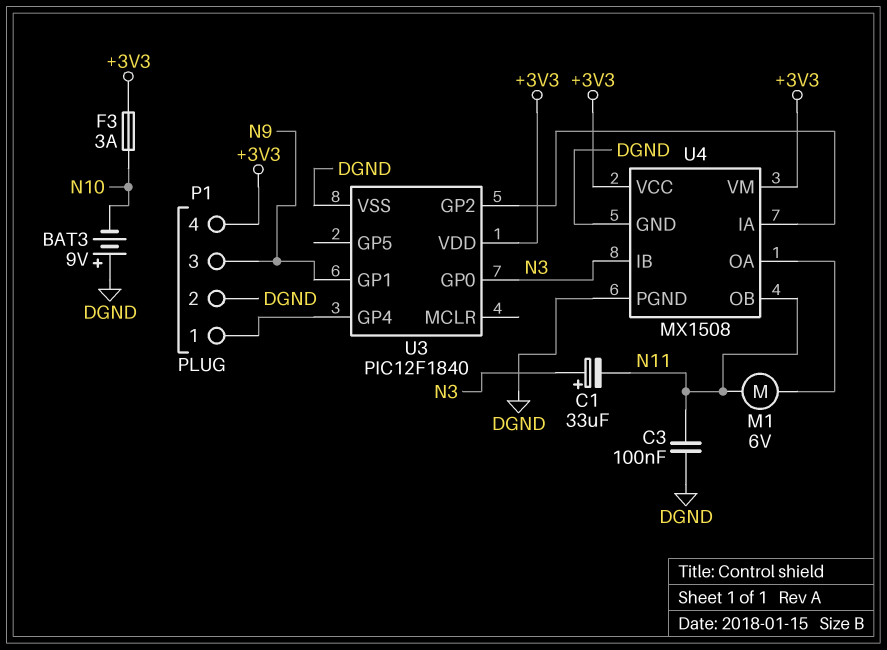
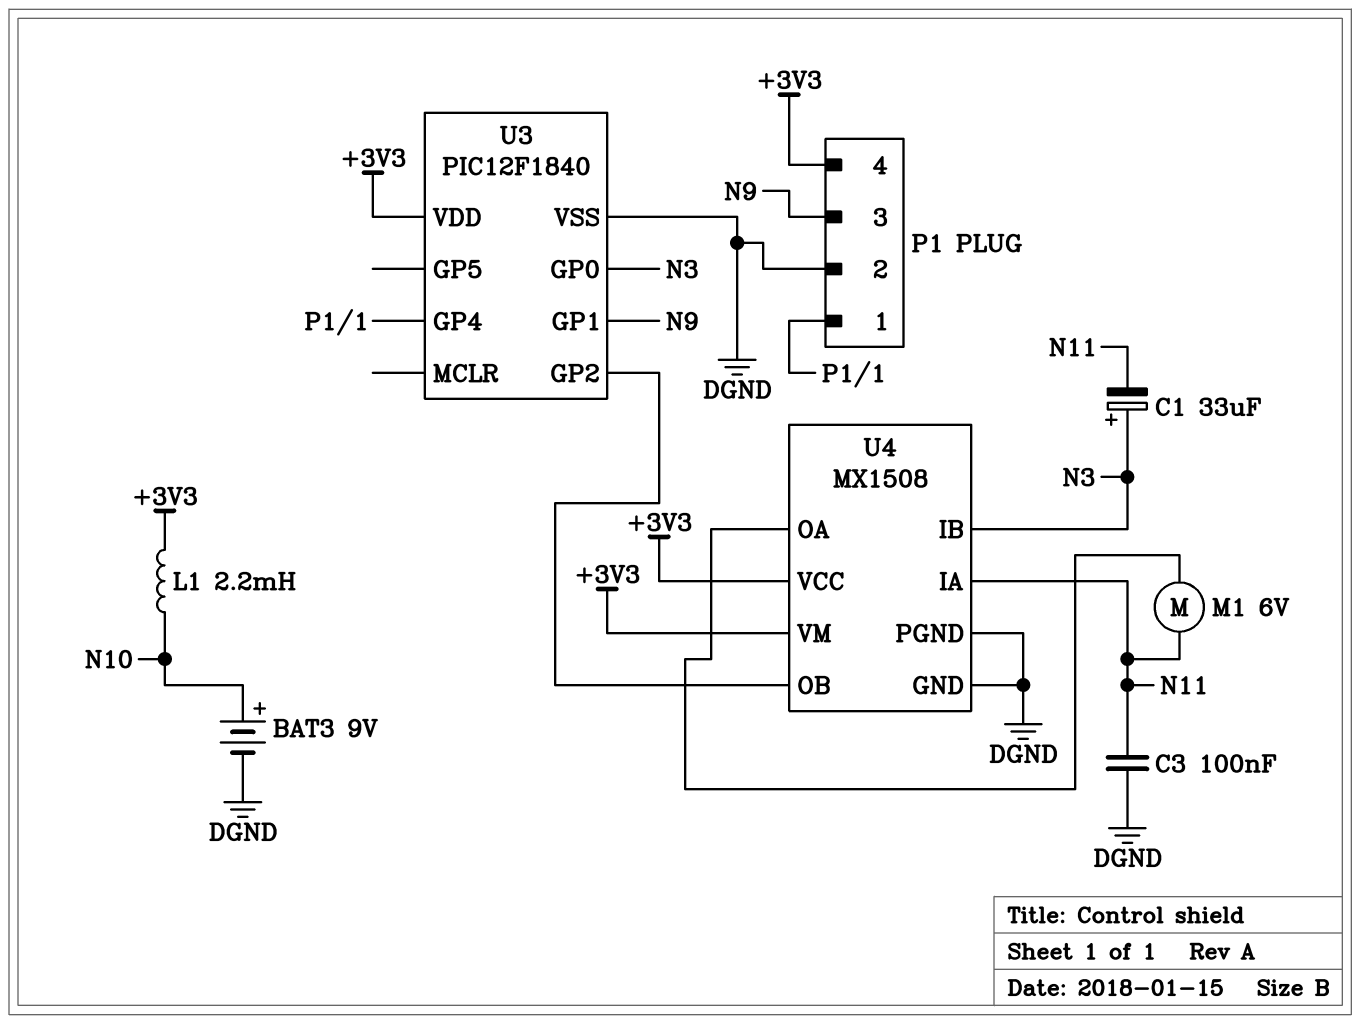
BAT3: 9V (plus DGND, minus N10) -> 9V (plus N10, minus DGND)
F3: 3A (+3V3, N10) -> none
L1: none -> 2.2mH (+3V3, N10)
U4 pin IA: U3/GP2 -> N11
U4 pin OB: N11 -> U3/GP2

